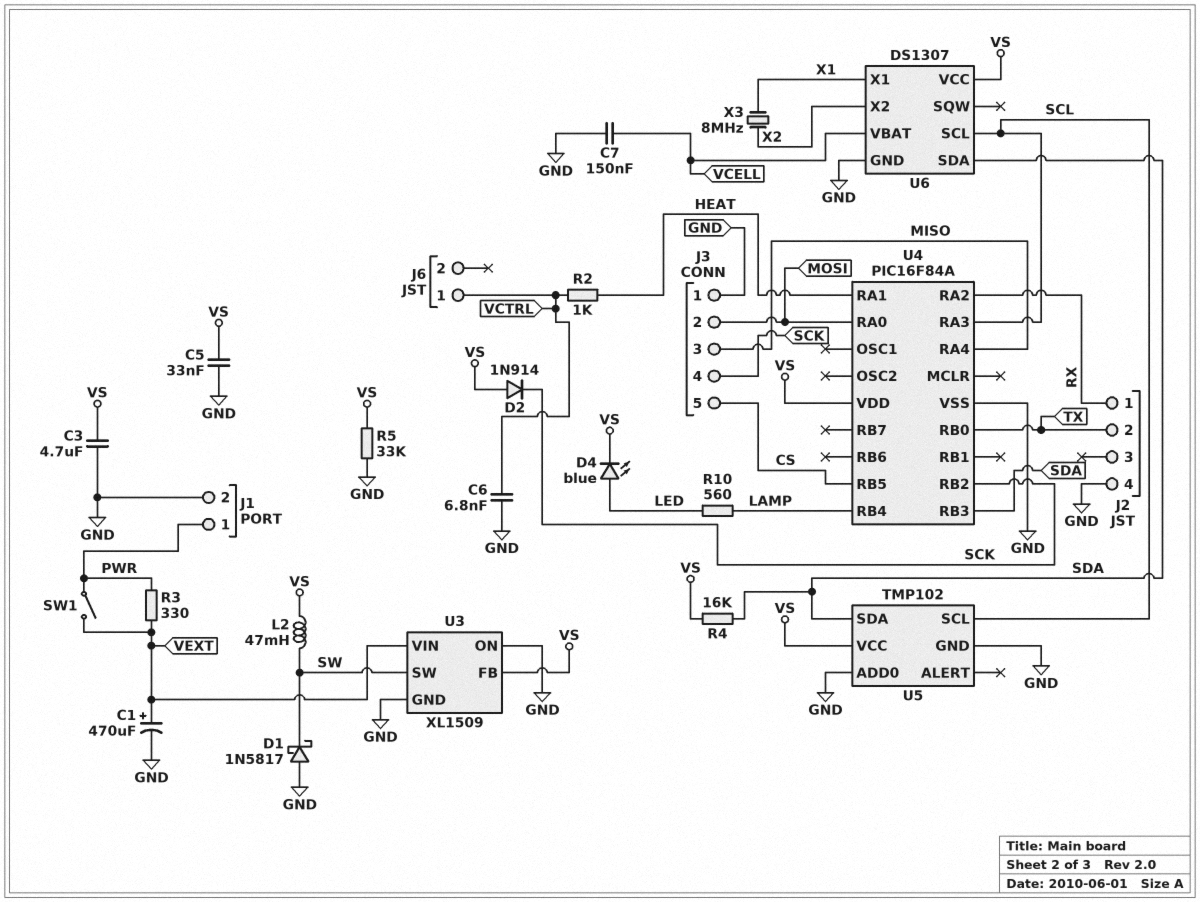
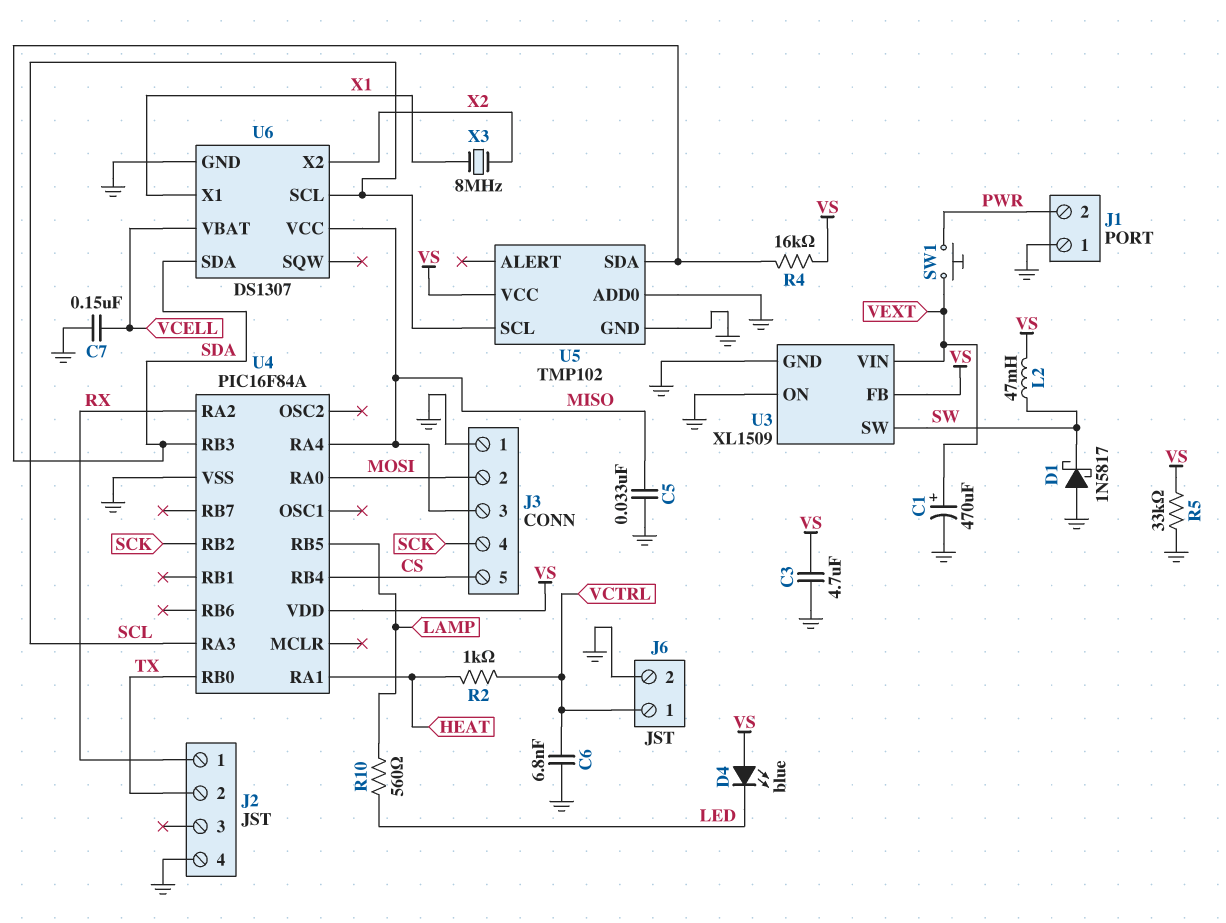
C5: 33nF (GND, VS) -> 33nF (GND, MISO)
D2: diode 1N914 (A VS, K SCK) -> none
D4: LED blue (A LED, K VS) -> LED blue (A VS, K LED)
J1 pin 1: PWR -> GND
J1 pin 2: GND -> PWR
J6 pin 2: none -> GND
R3: 330 (PWR, VEXT) -> none
SW1: switch (PWR, VEXT) -> button (PWR, VEXT)
U4 pin RB4: LAMP -> CS
U4 pin RB5: CS -> LAMP
U6 pin VCC: VS -> MISO

